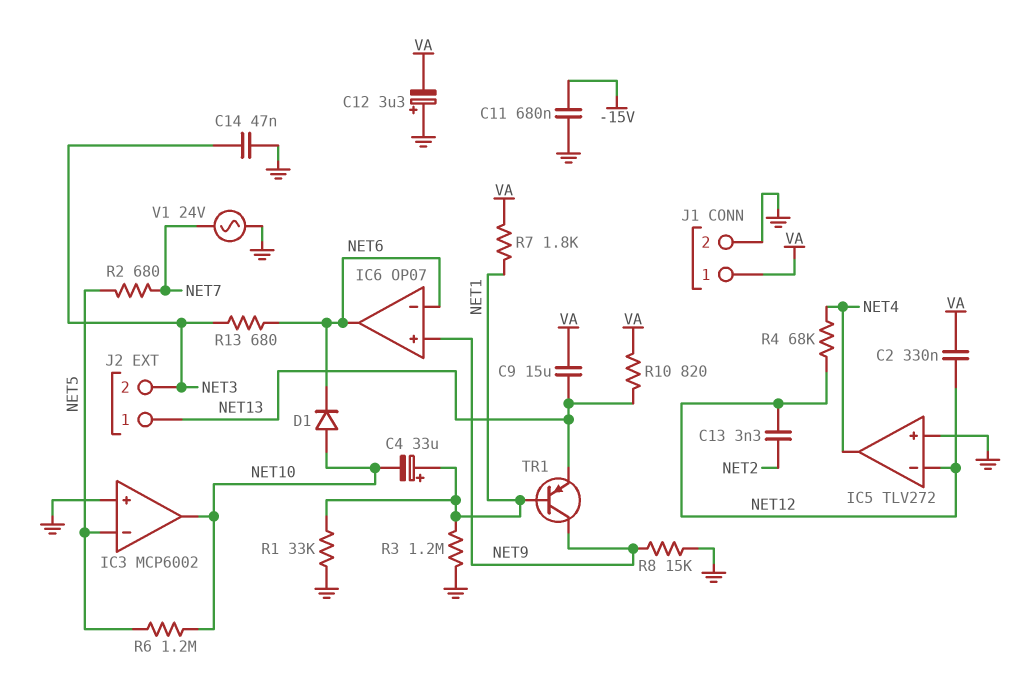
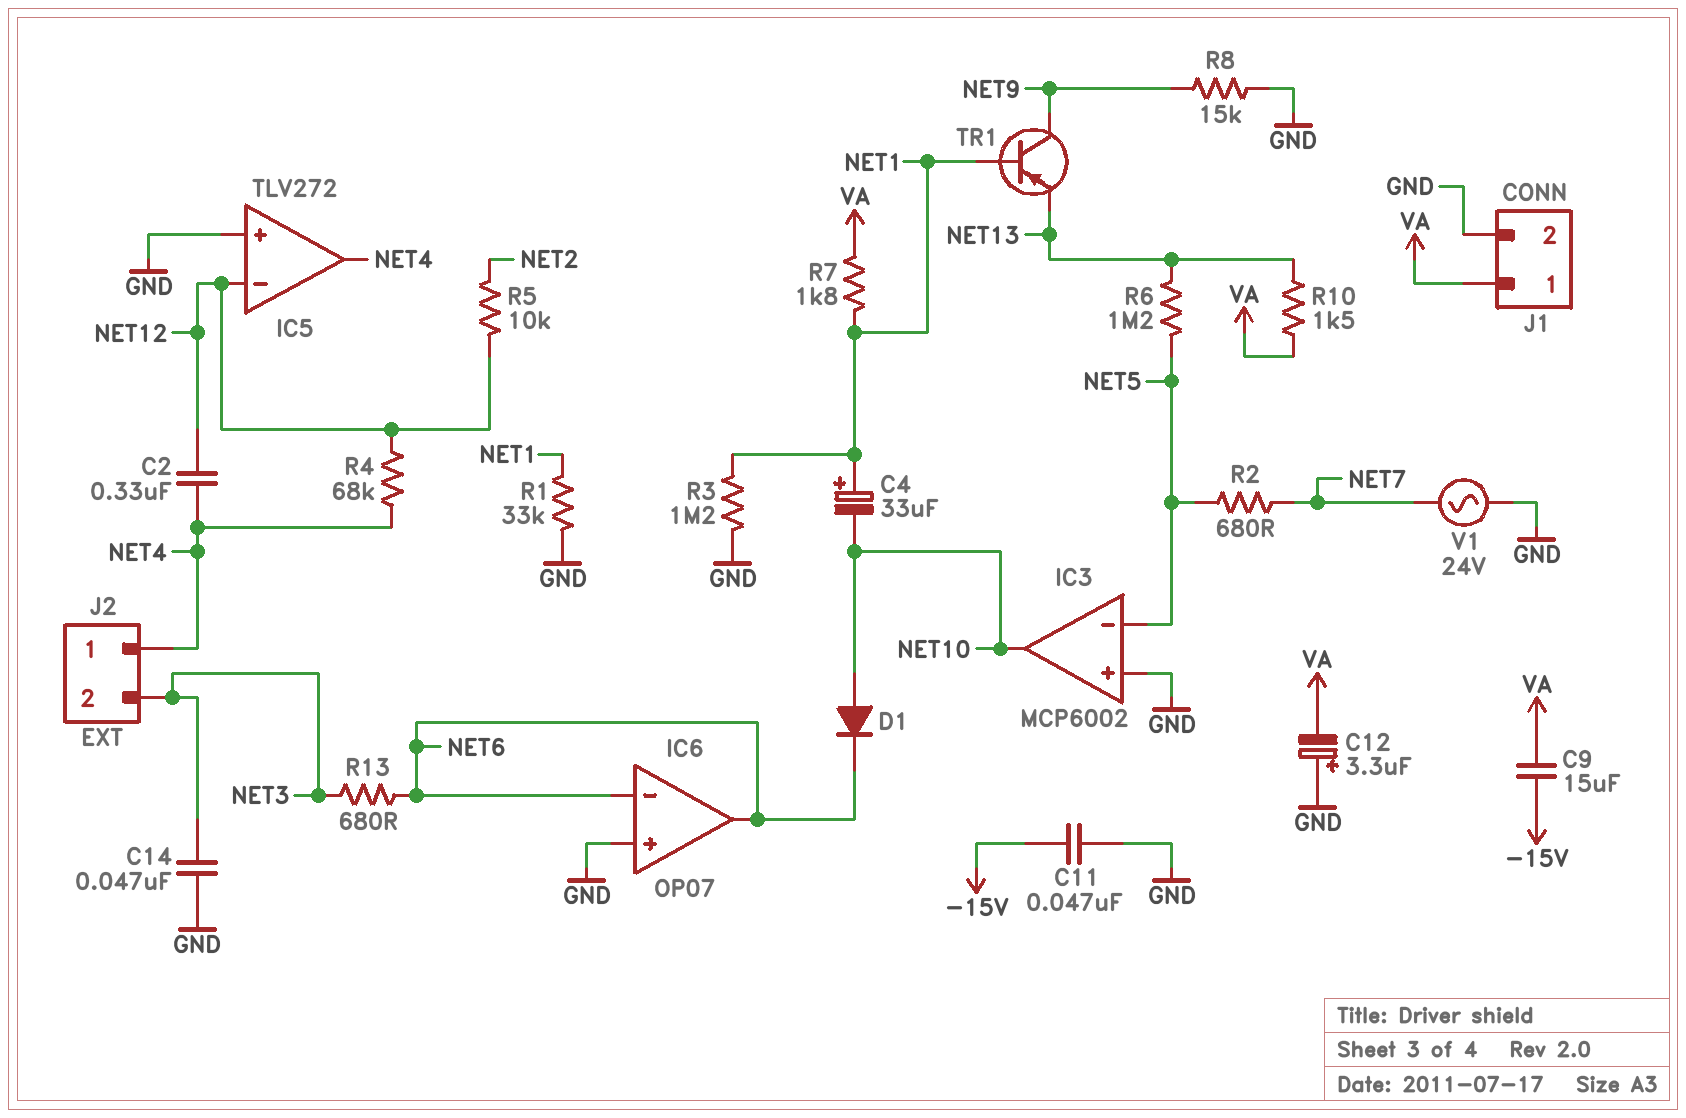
C2: 330nF (NET12, VA) -> 330nF (NET4, NET12)
C9: 15uF (NET13, VA) -> 15uF (-15V, VA)
C11: 680nF (-15V, GND) -> 47nF (-15V, GND)
C13: 3.3nF (NET2, NET12) -> none
IC6 pin in+: NET9 -> GND
J2 pin 1: NET13 -> NET4
R5: none -> 10k (NET2, NET12)
R6: 1.2M (NET5, NET10) -> 1.2M (NET5, NET13)
R10: 820 (NET13, VA) -> 1.5k (NET13, VA)

